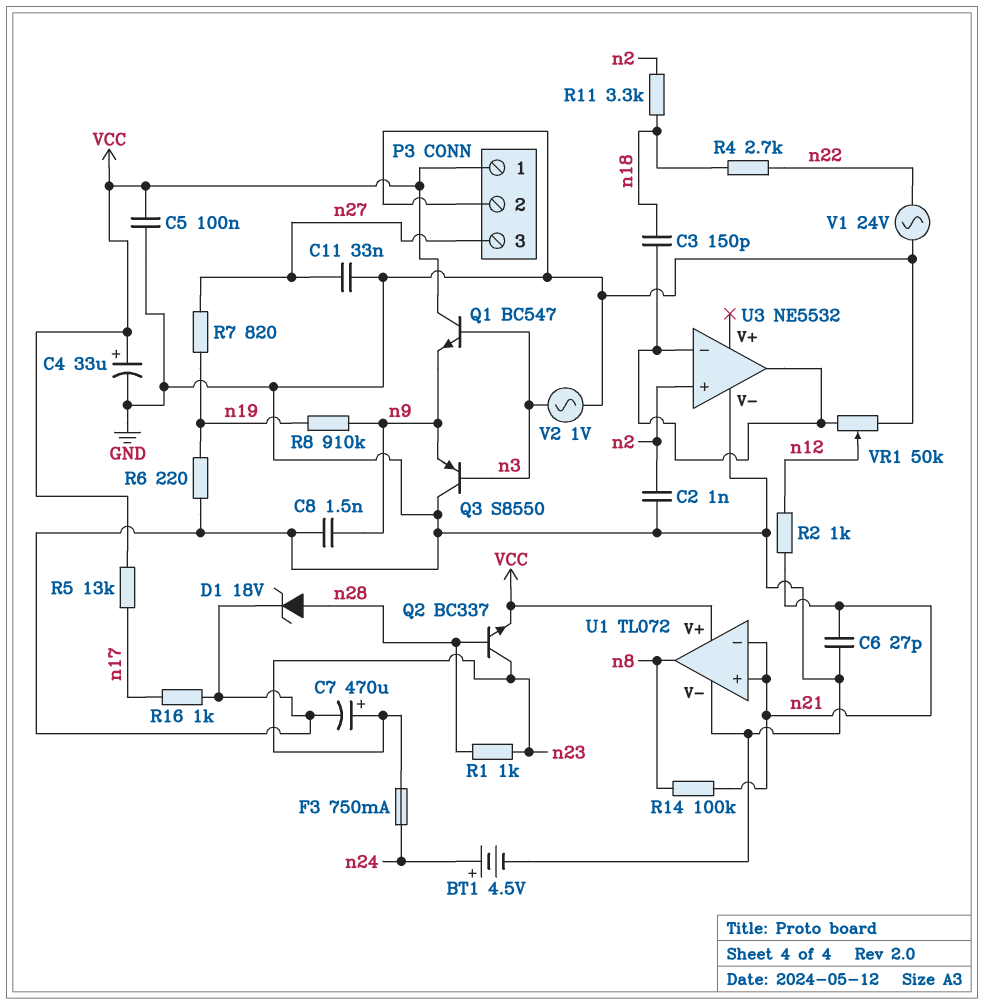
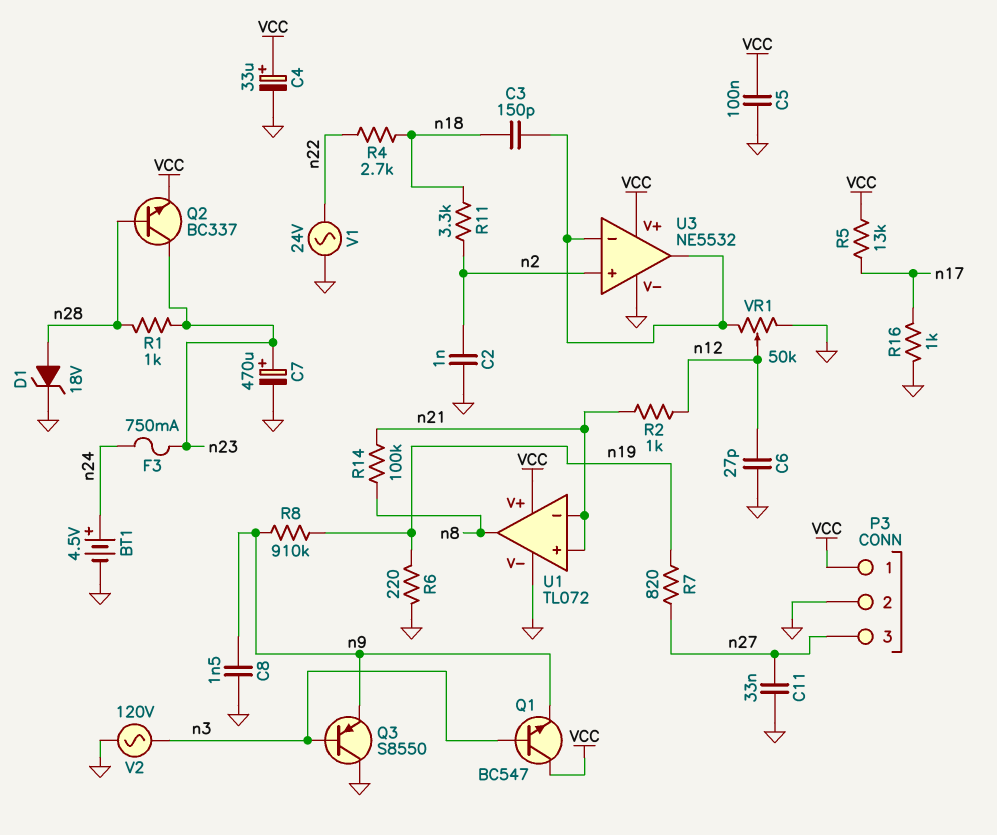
C6: 27pF (GND, n21) -> 27pF (GND, n12)
U3 pin V+: none -> VCC
V2: AC 1V (GND, n3) -> AC 120V (GND, n3)

